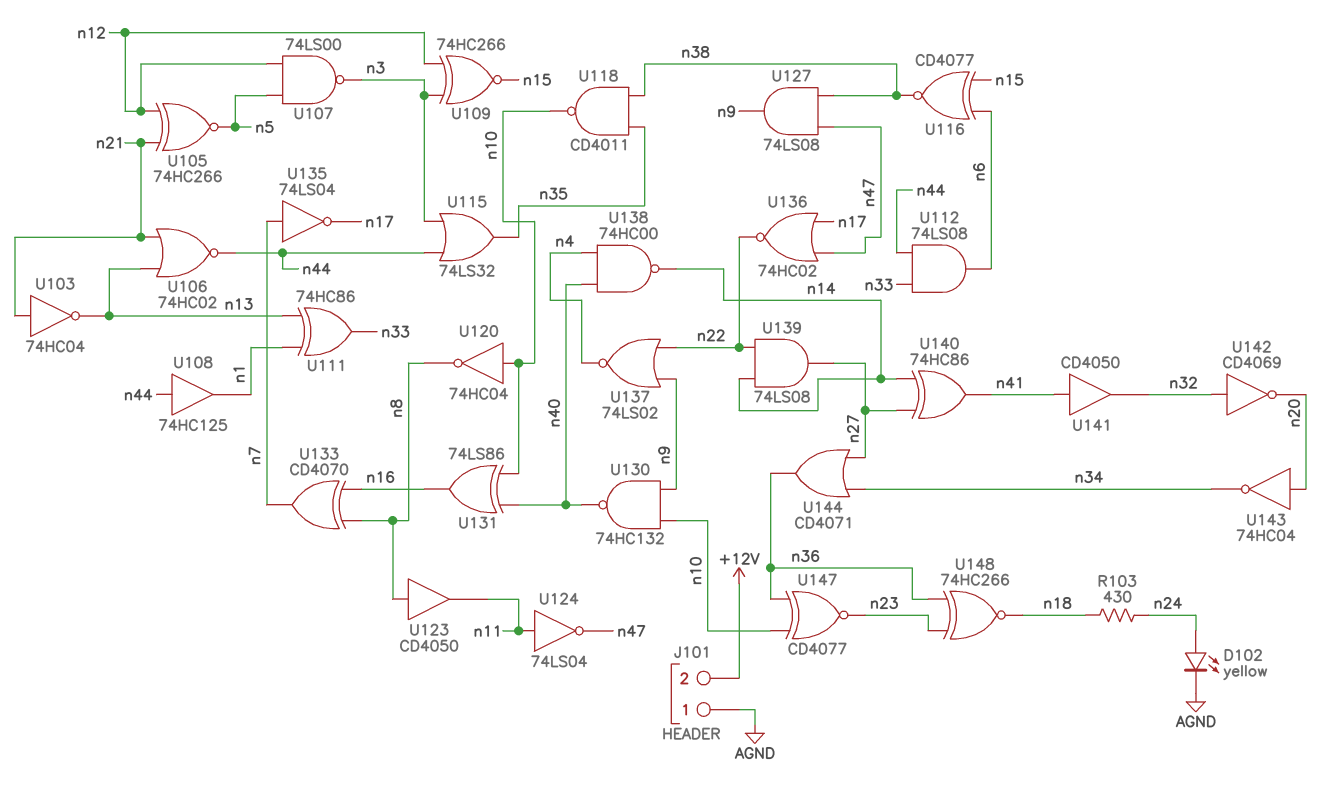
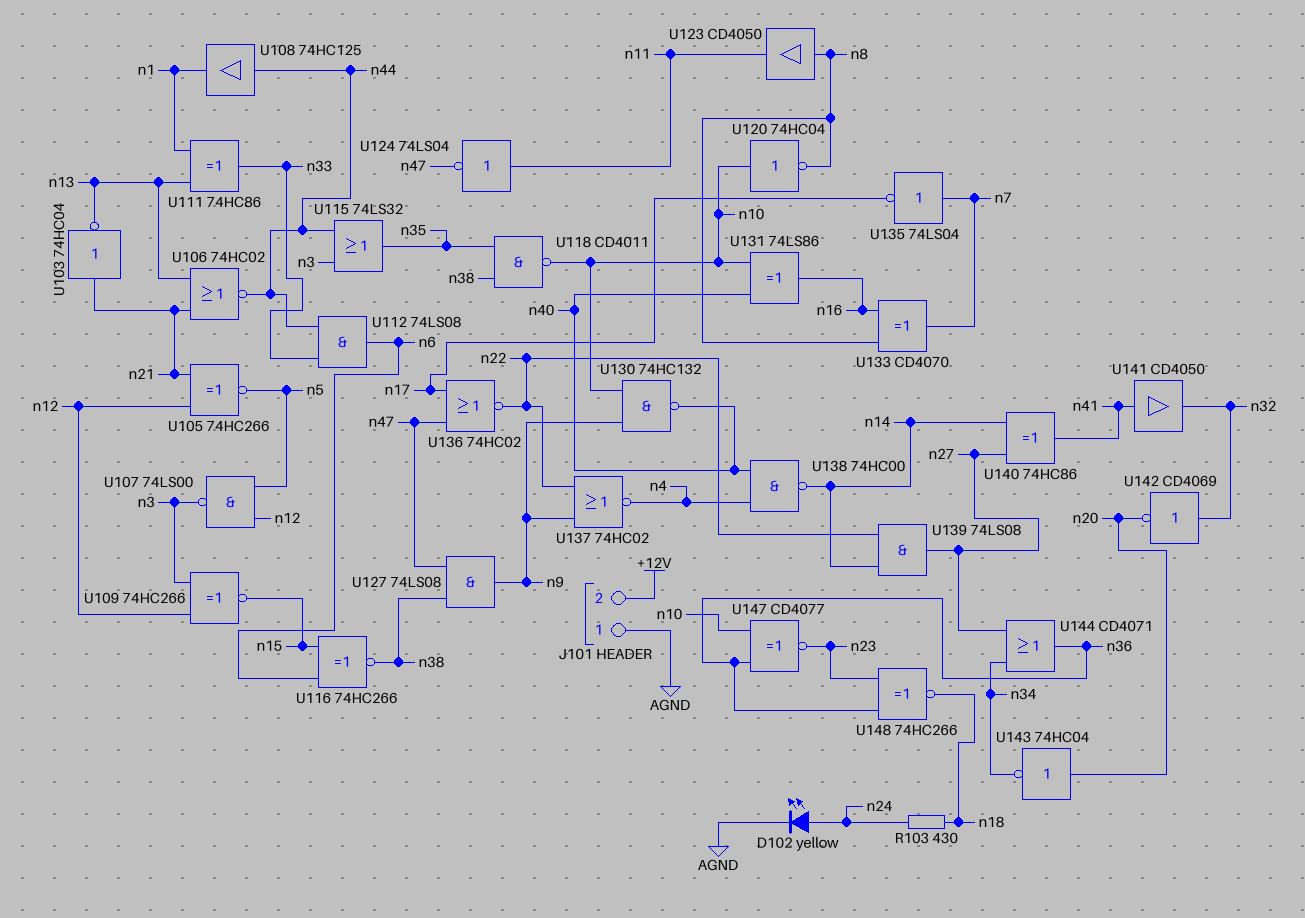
U116: XNOR CD4077 (in n6, in n15, out n38) -> XNOR 74HC266 (in n6, in n15, out n38)
U137: NOR 74LS02 (in n9, in n22, out n4) -> NOR 74HC02 (in n9, in n22, out n4)

